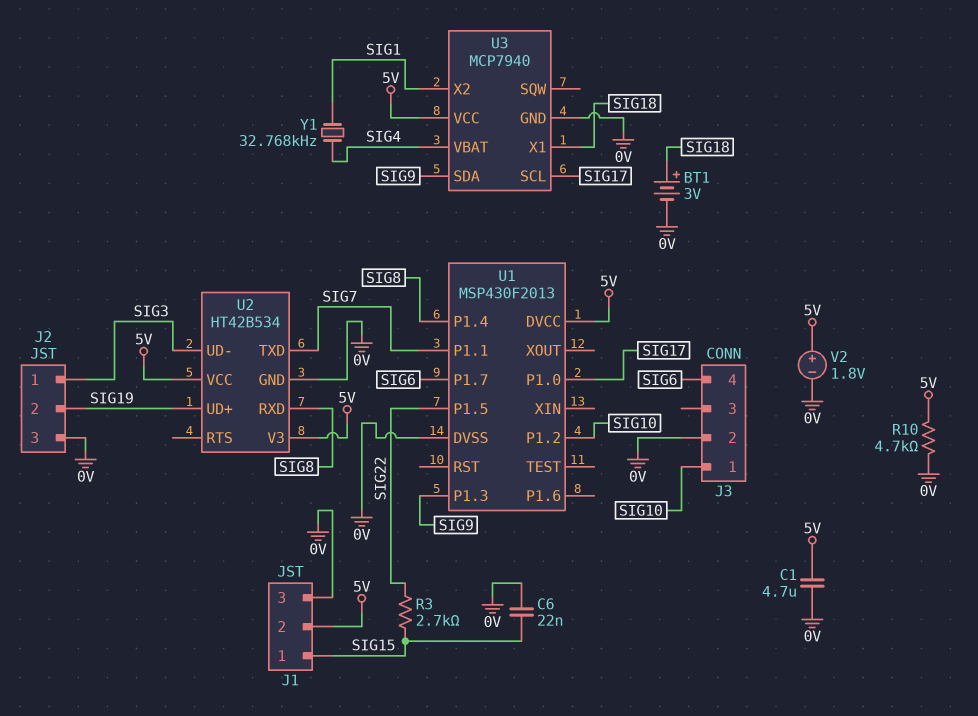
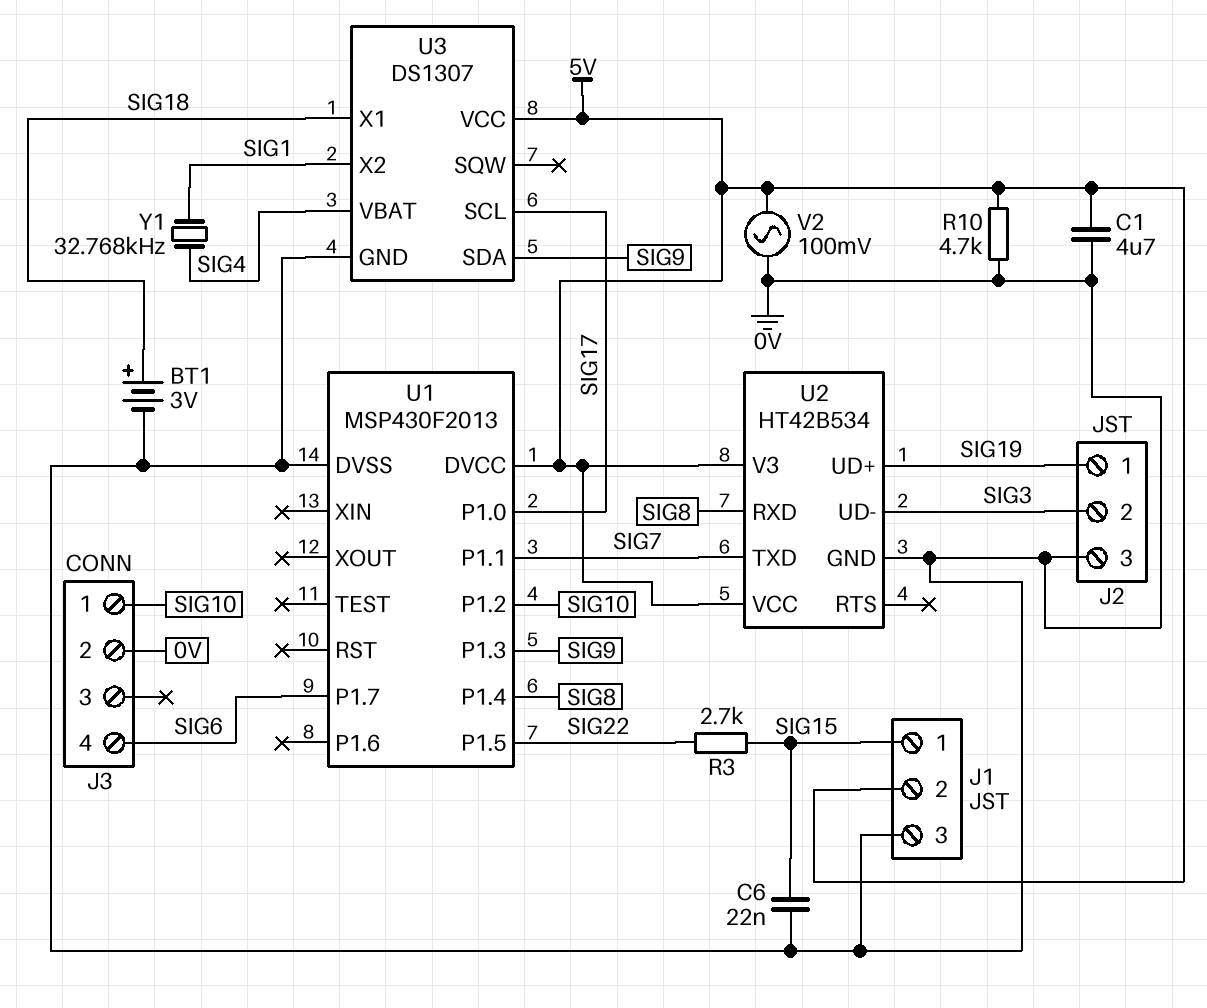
J2 pin 1: SIG3 -> SIG19
J2 pin 2: SIG19 -> SIG3
U3: MCP7940 -> DS1307
V2: 1.8V (plus 5V, minus 0V) -> AC 100mV (0V, 5V)

